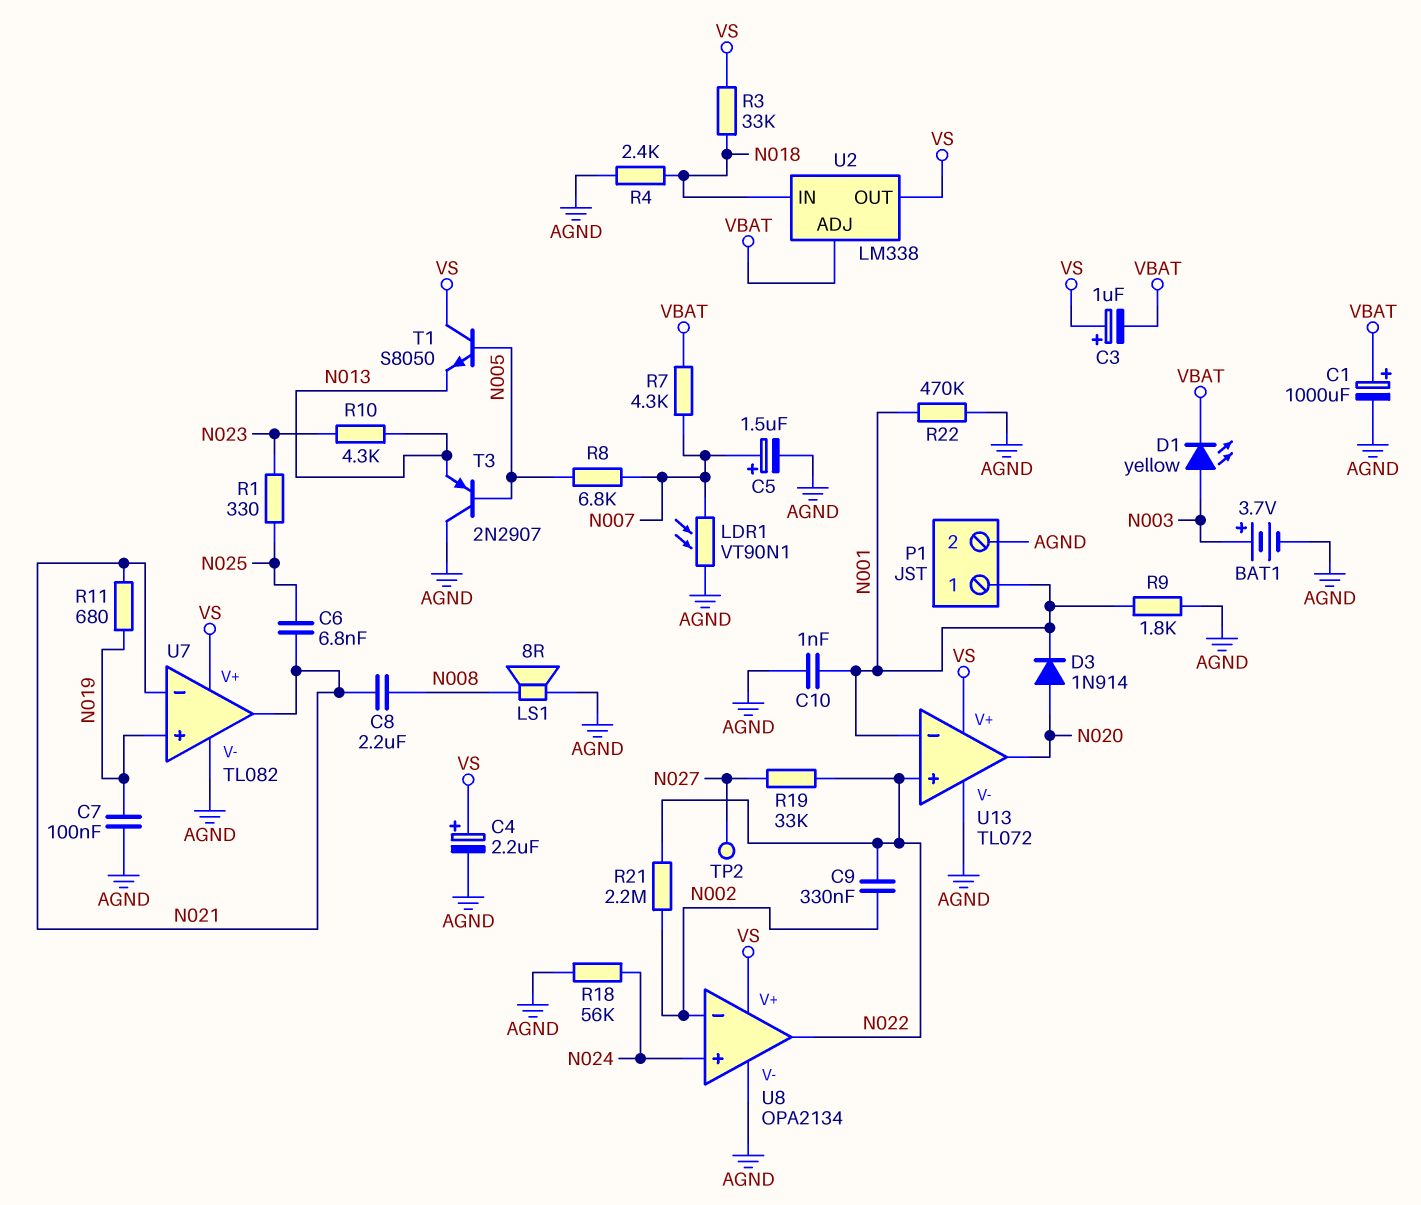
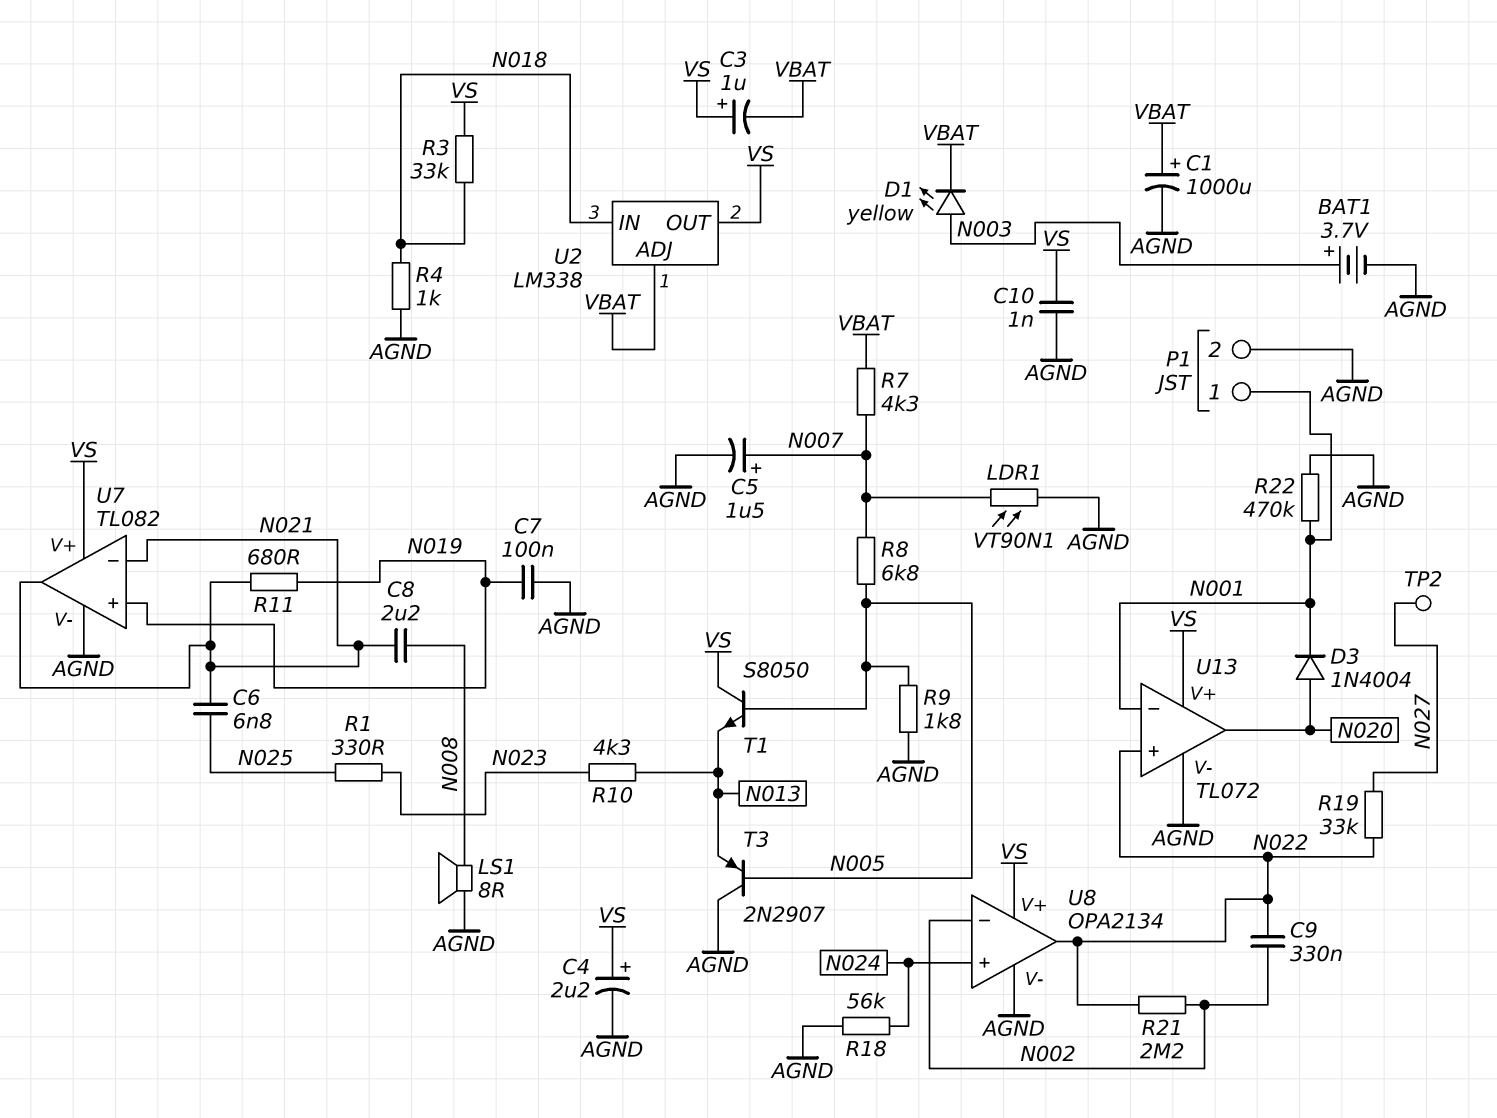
C10: 1nF (AGND, N001) -> 1nF (AGND, VS)
D3: diode 1N914 (A N020, K N001) -> diode 1N4004 (A N020, K N001)
R4: 2.4k (AGND, N018) -> 1k (AGND, N018)
R9: 1.8k (AGND, N001) -> 1.8k (AGND, N005)

